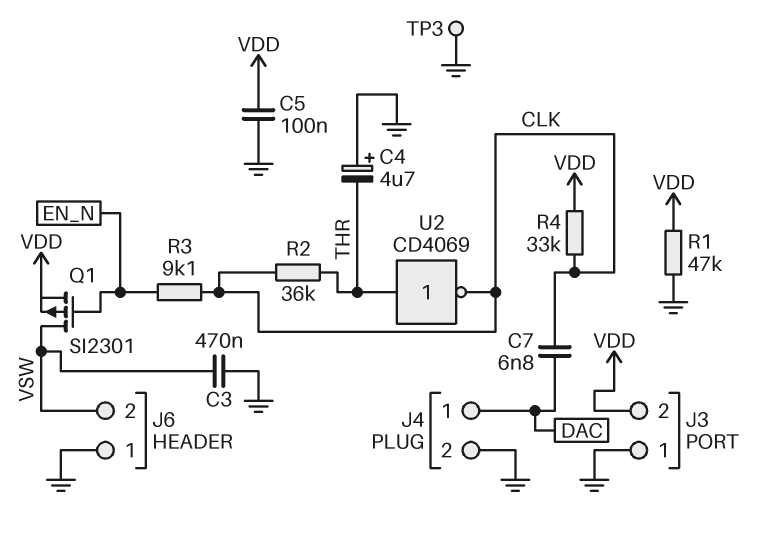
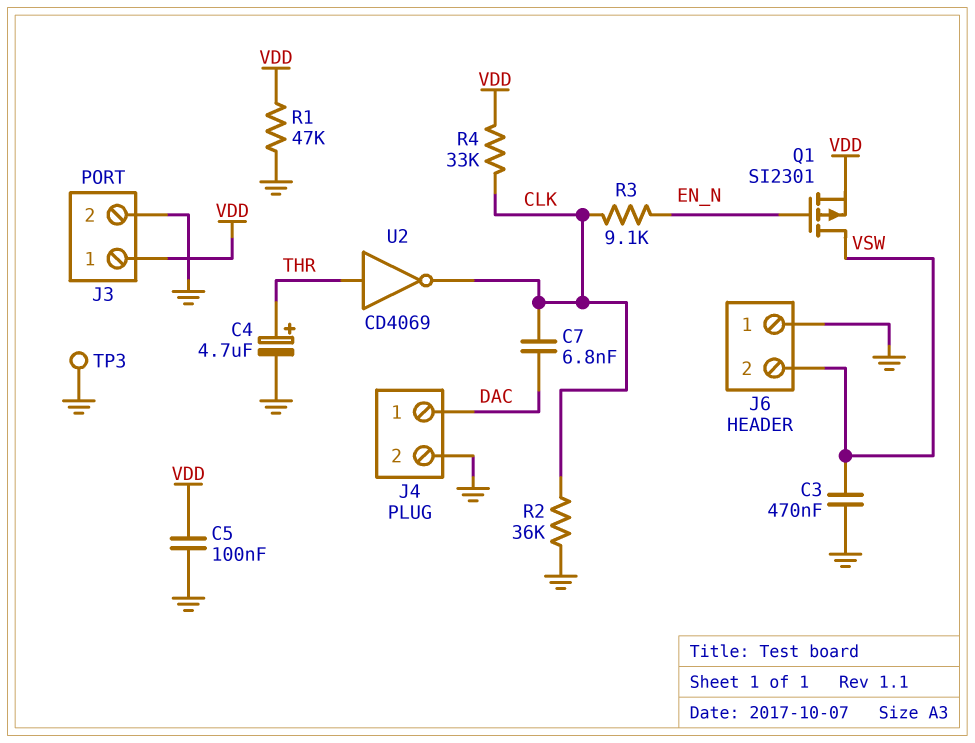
C4: 4.7uF (plus GND, minus THR) -> 4.7uF (plus THR, minus GND)
J3 pin 1: GND -> VDD
J3 pin 2: VDD -> GND
R2: 36k (CLK, THR) -> 36k (CLK, GND)

